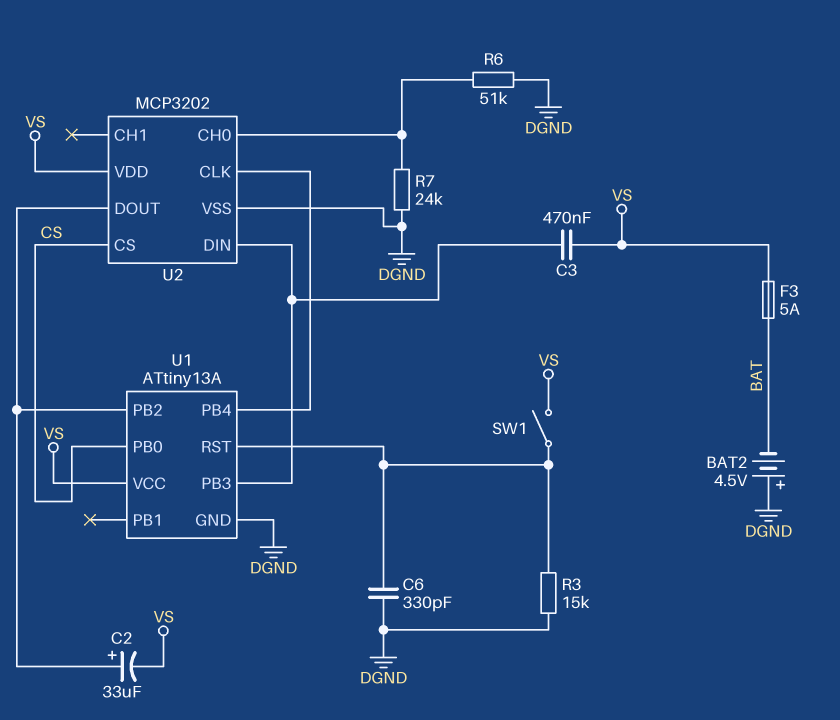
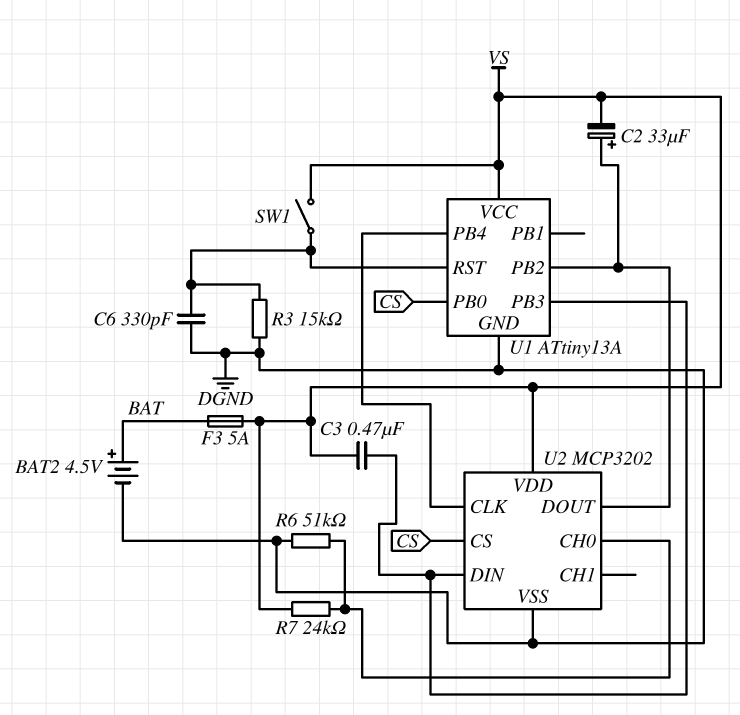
BAT2: 4.5V (plus DGND, minus BAT) -> 4.5V (plus BAT, minus DGND)
R7: 24k (DGND, U2/CH0) -> 24k (U2/CH0, VS)

